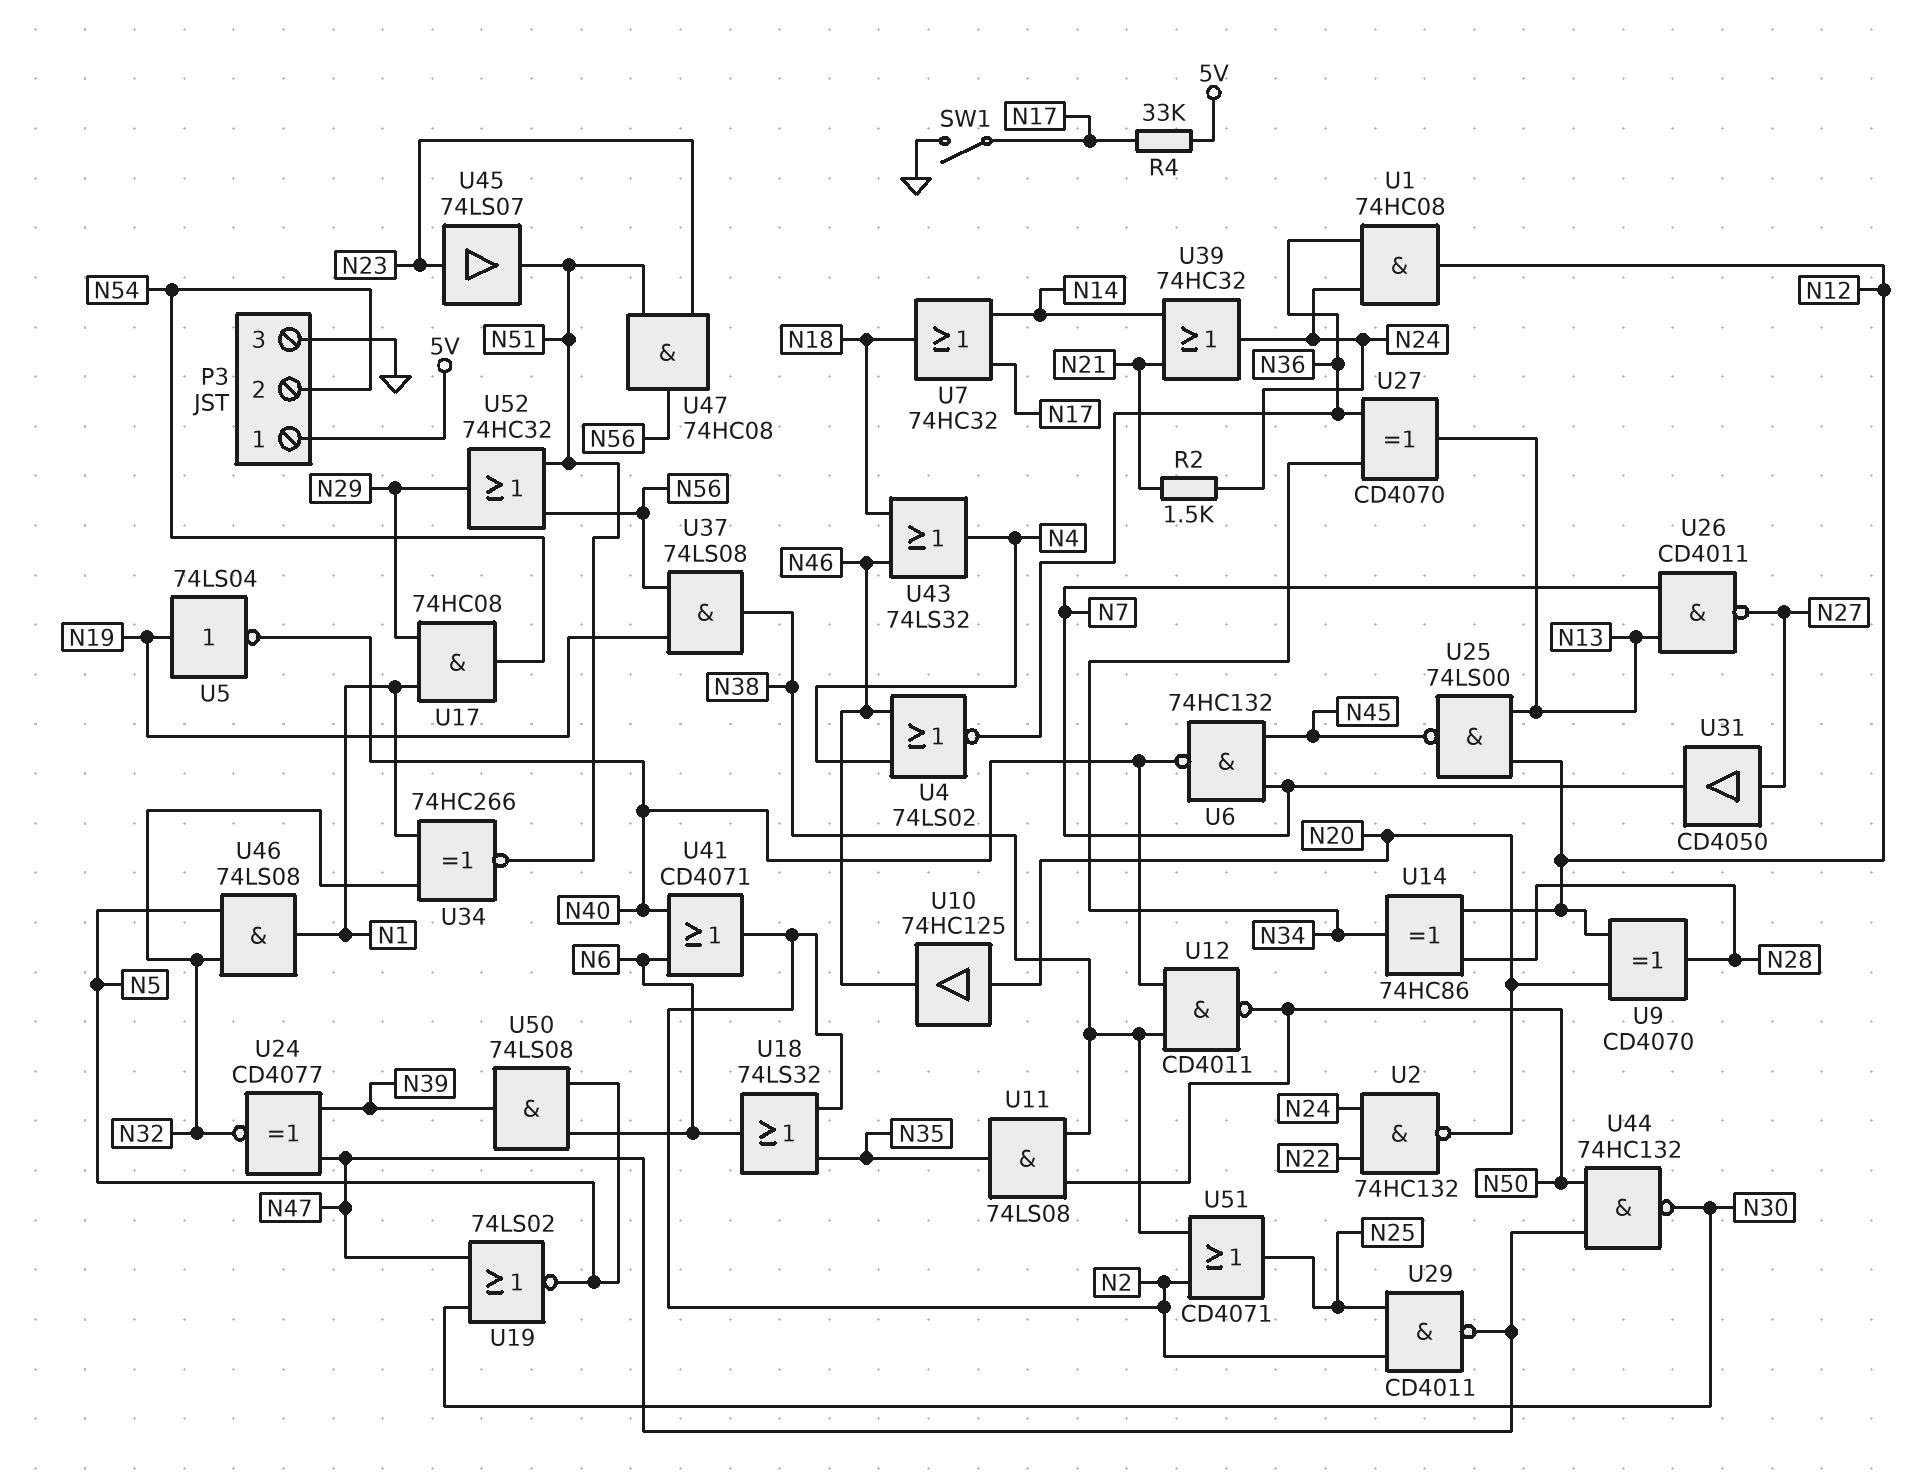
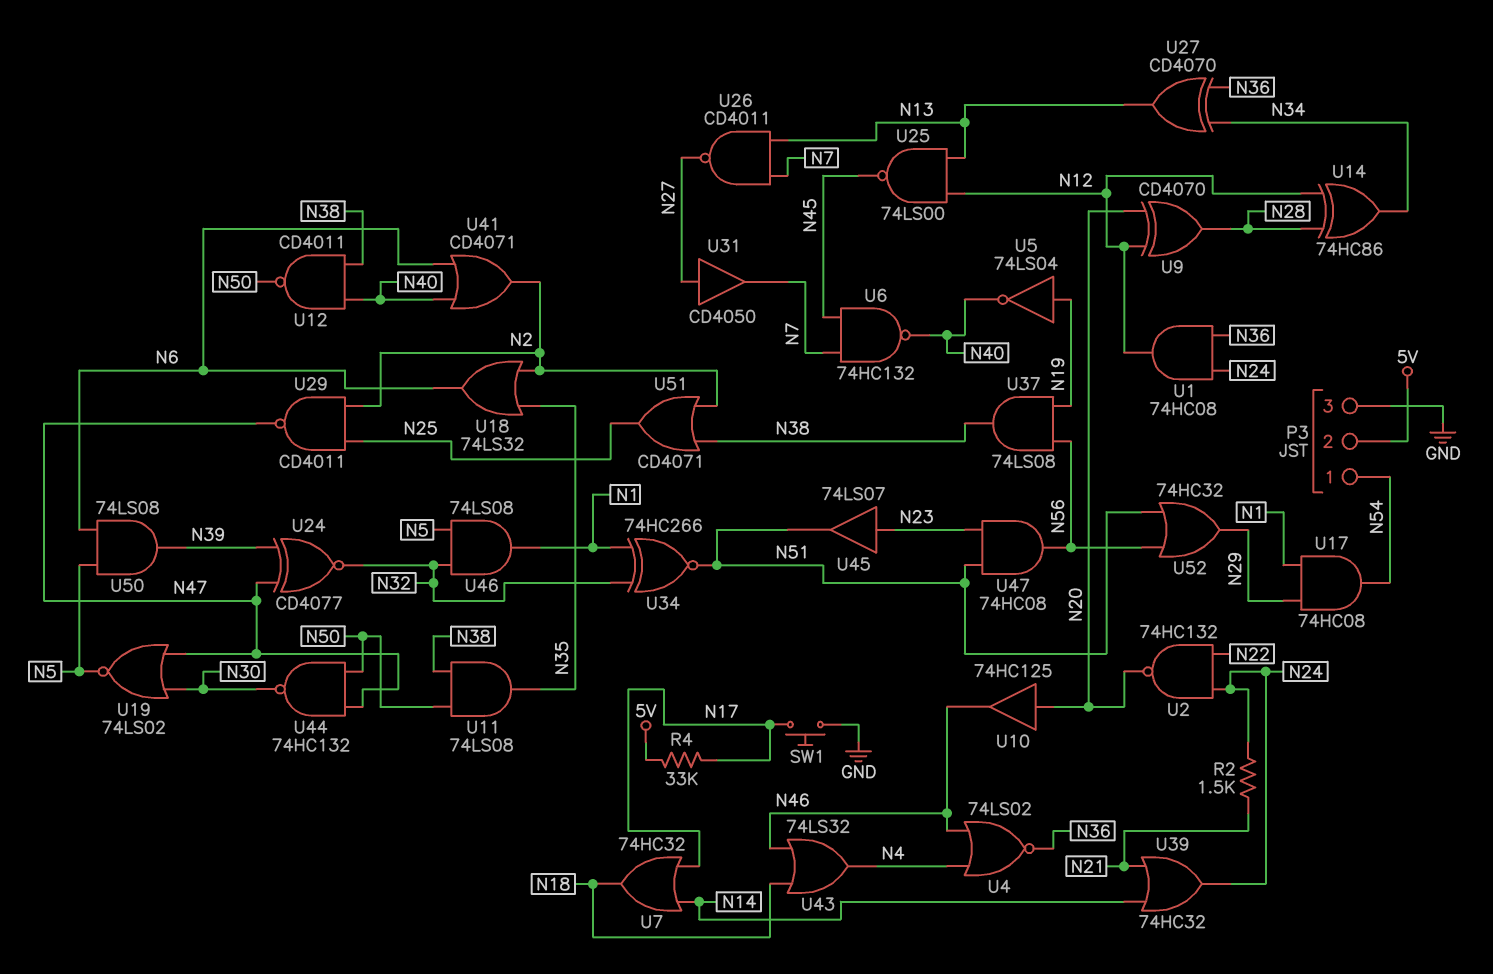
P3 pin 1: 5V -> N54
P3 pin 2: N54 -> 5V
SW1: switch (GND, N17) -> button (GND, N17)

